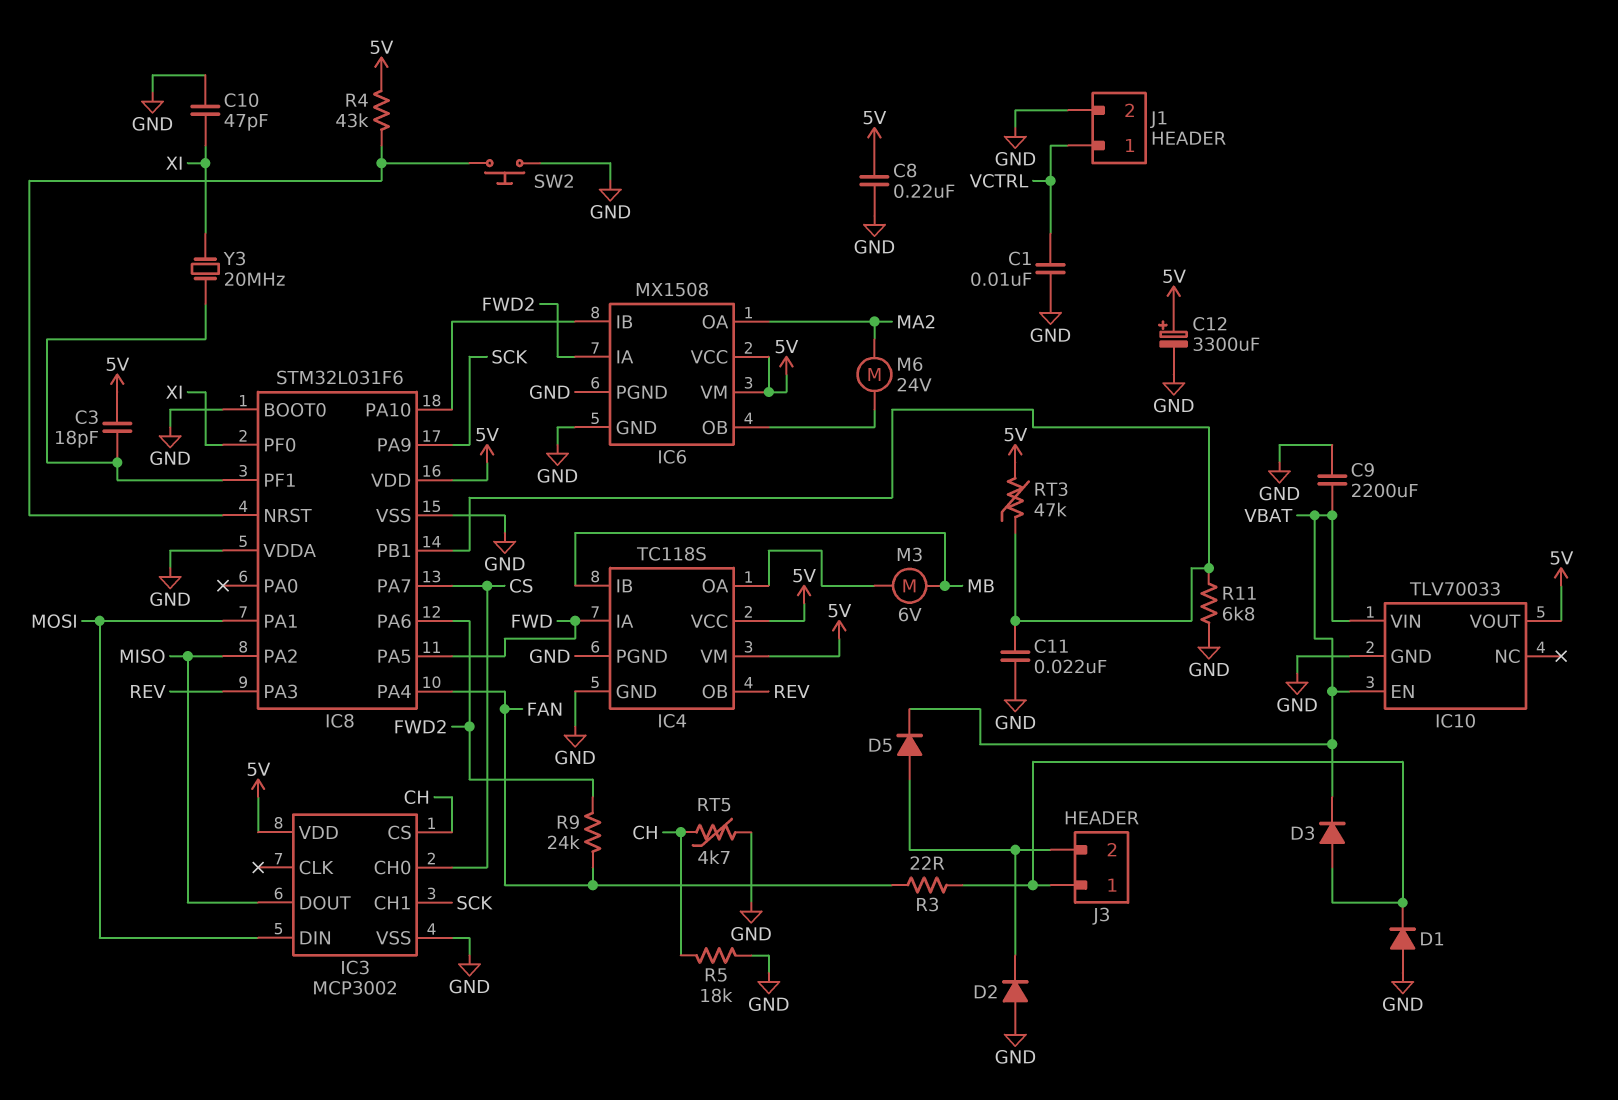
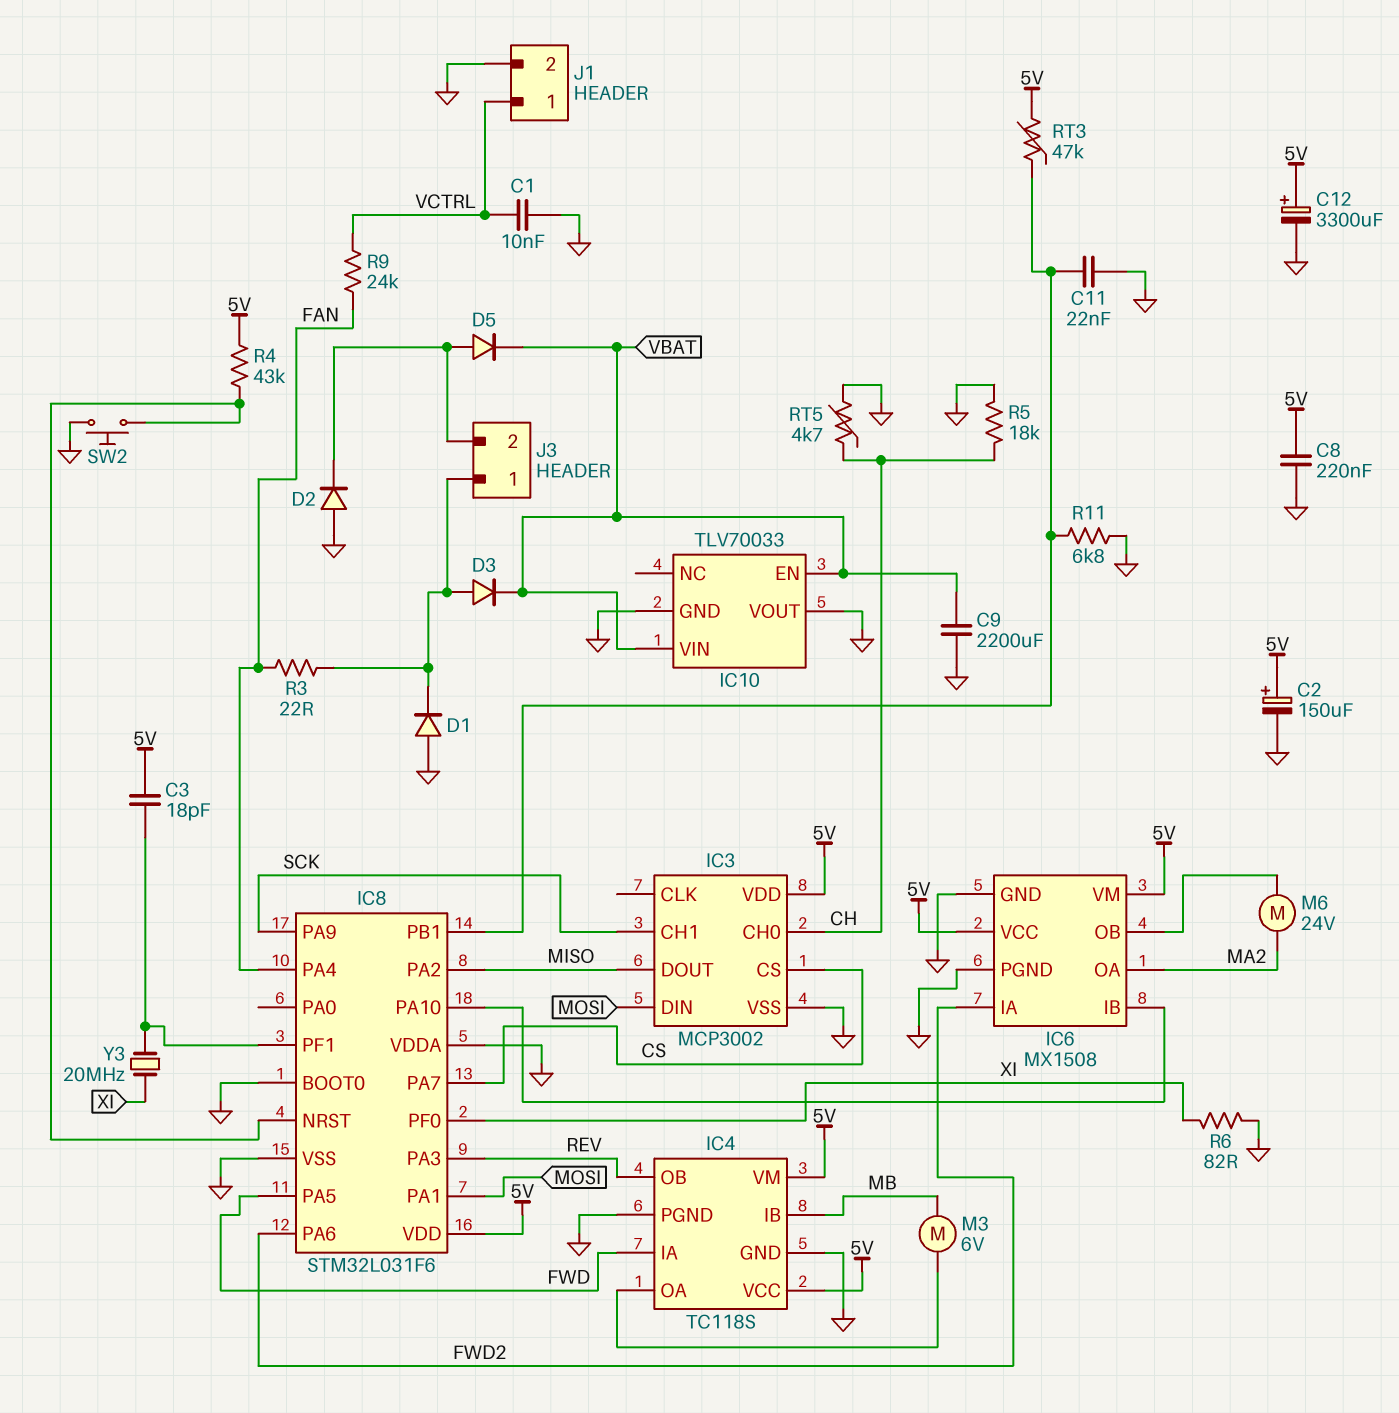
C2: none -> 150uF (plus 5V, minus GND)
C10: 47pF (GND, XI) -> none
IC3 pin CH0: CS -> CH
IC3 pin CS: CH -> CS
IC10 pin VOUT: 5V -> GND
R6: none -> 82 (GND, XI)
R9: 24k (FAN, FWD2) -> 24k (FAN, VCTRL)

